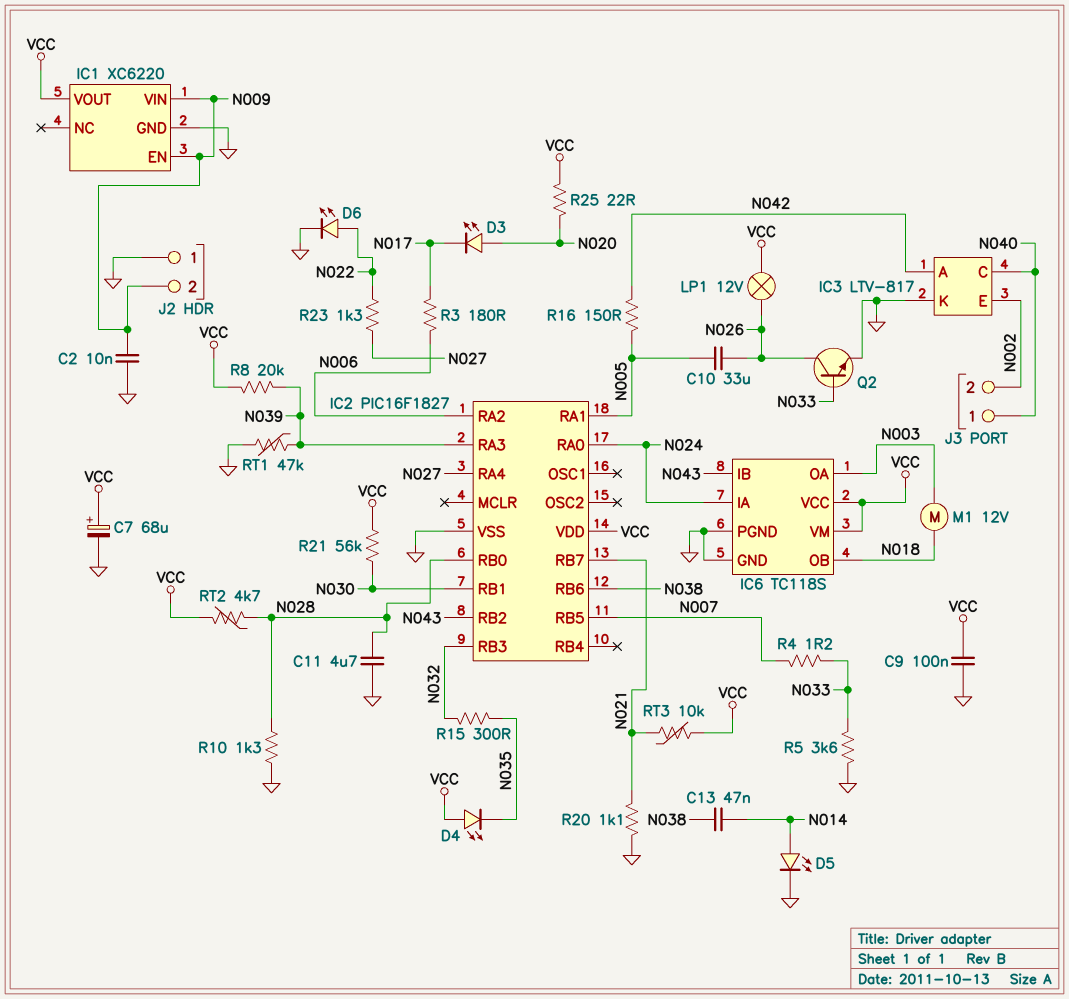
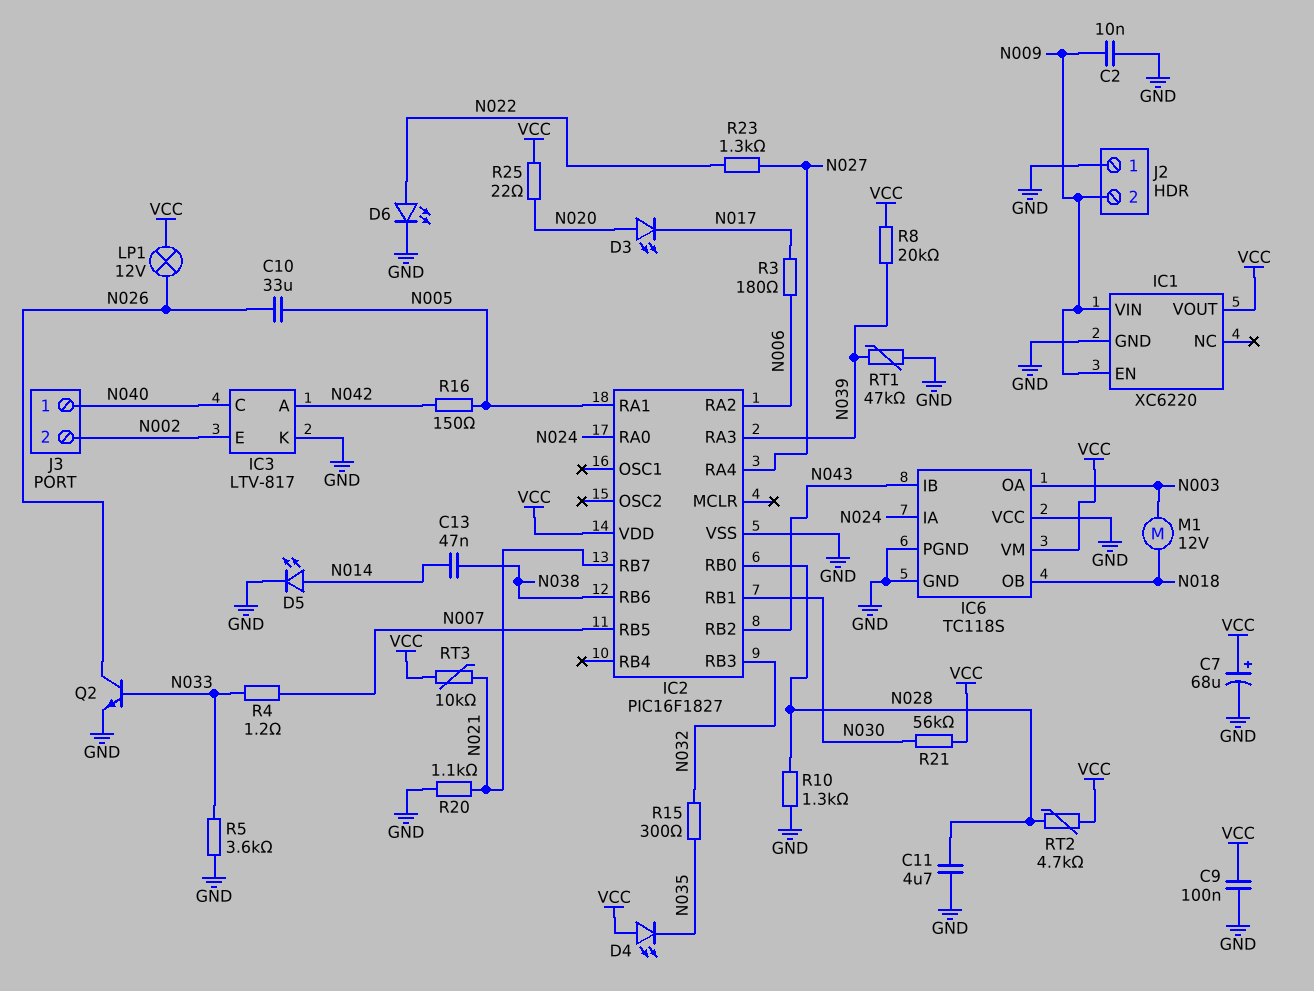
IC6 pin VCC: VCC -> GND

